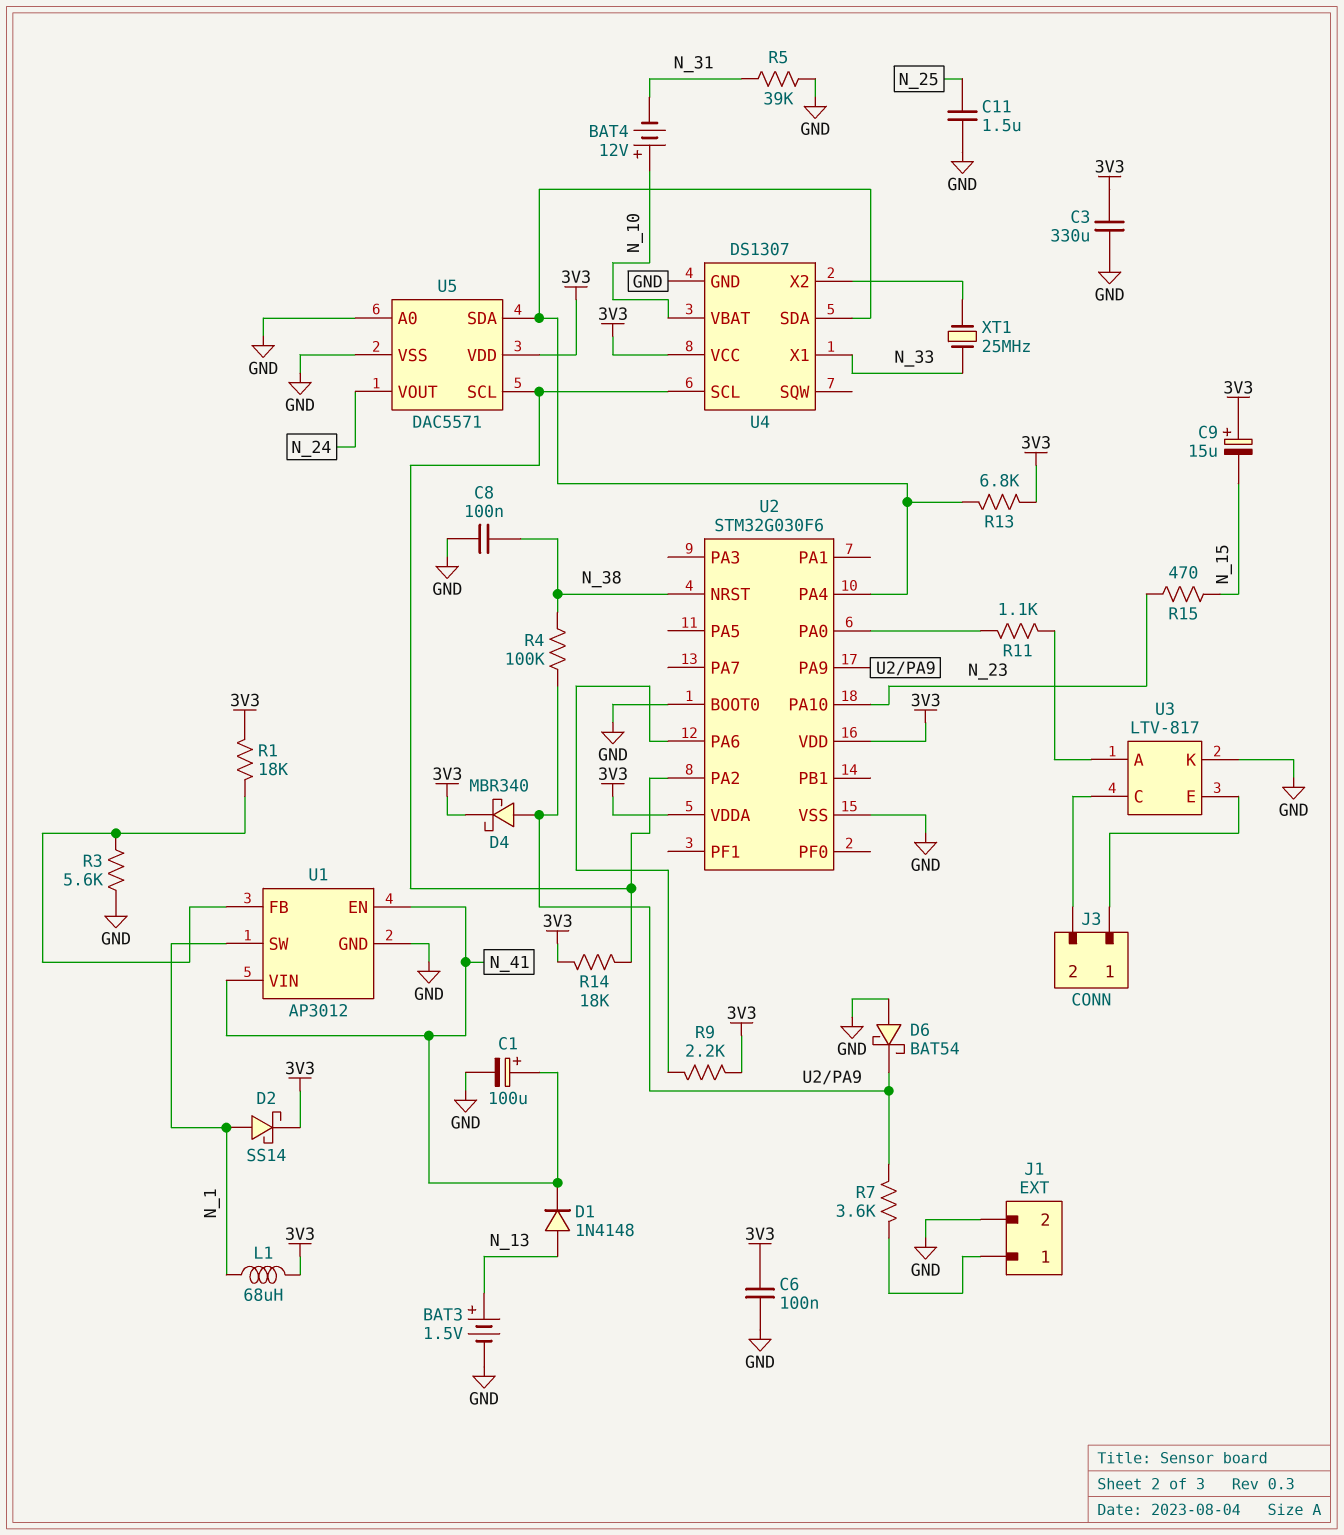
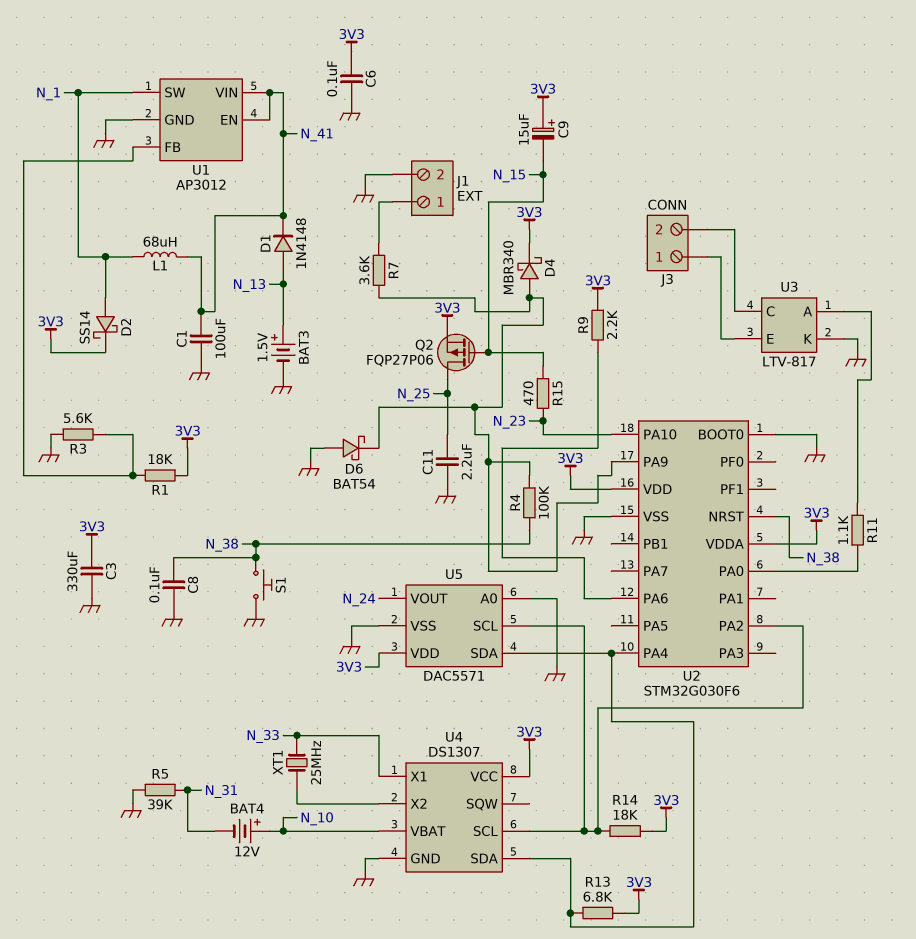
C1: 100uF (plus N_41, minus GND) -> 100uF (GND, N_41)
C11: 1.5uF (GND, N_25) -> 2.2uF (GND, N_25)
L1: 68uH (3V3, N_1) -> 68uH (N_1, N_41)
Q2: none -> PMOS FQP27P06 (G N_15, D N_25, S 3V3)
S1: none -> button (GND, N_38)

